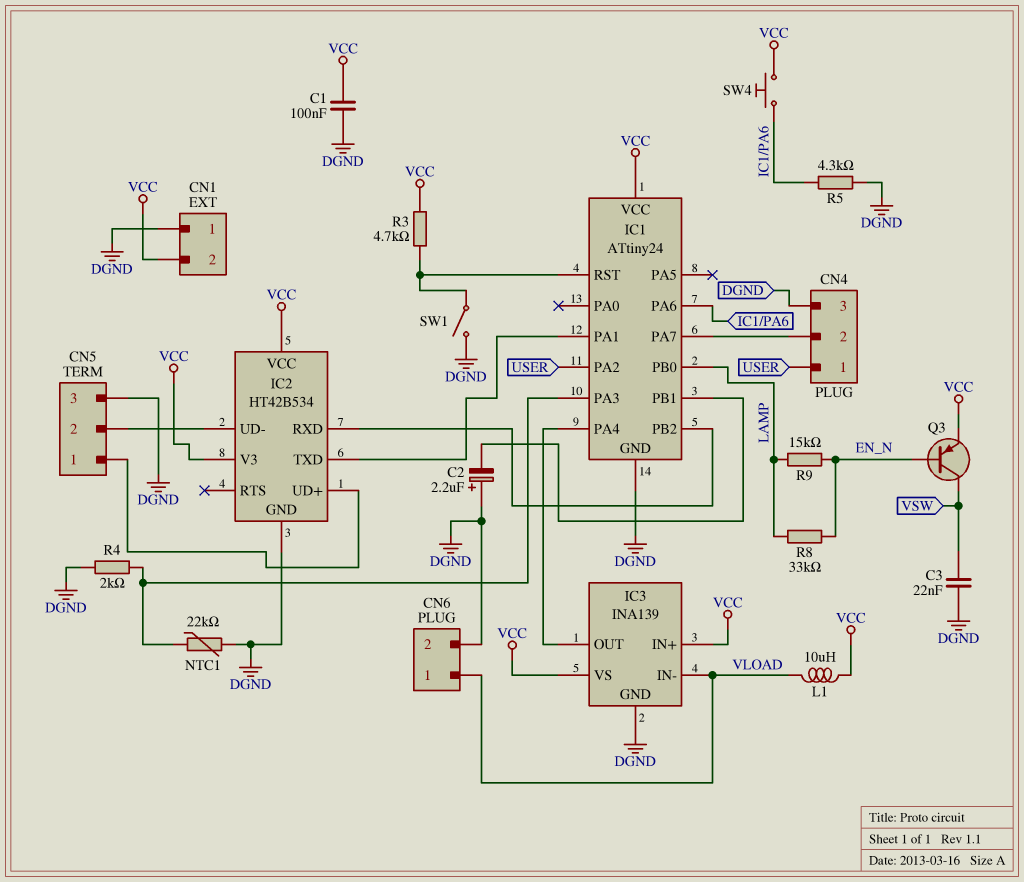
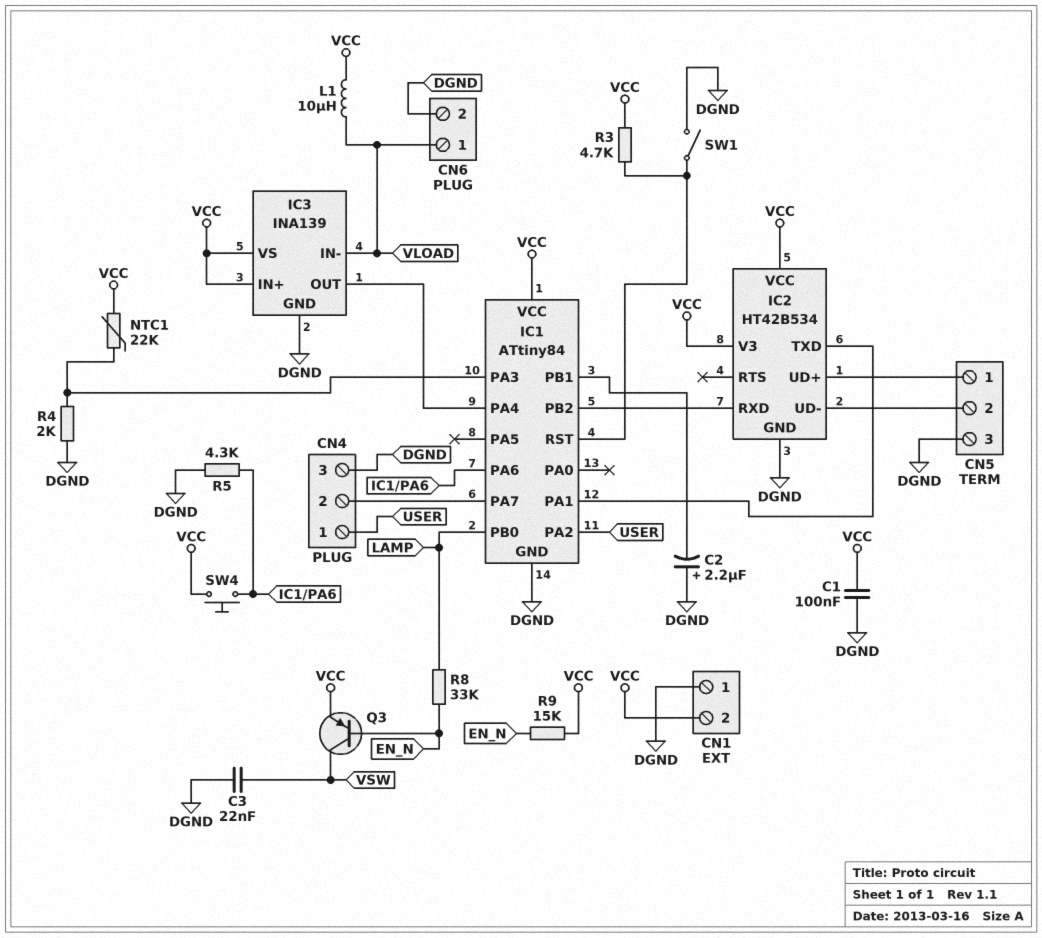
IC1: ATtiny24 -> ATtiny84
NTC1: 22k (DGND, IC1/PA3) -> 22k (IC1/PA3, VCC)
R9: 15k (EN_N, LAMP) -> 15k (EN_N, VCC)

